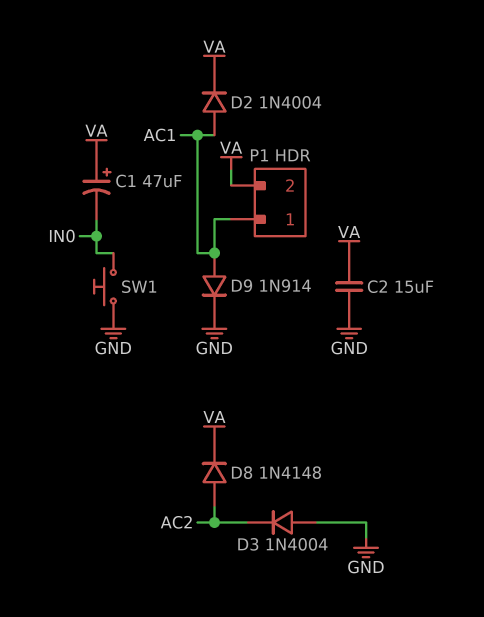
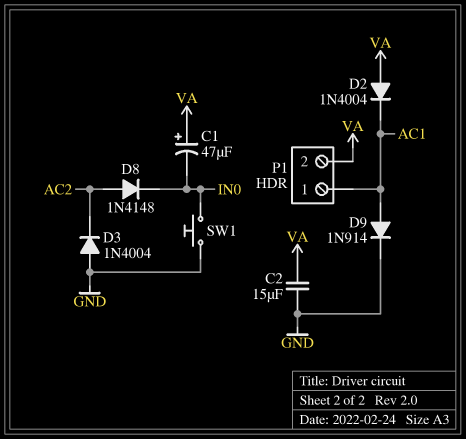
D2: diode 1N4004 (A AC1, K VA) -> diode 1N4004 (A VA, K AC1)
D8: diode 1N4148 (A AC2, K VA) -> diode 1N4148 (A AC2, K IN0)

